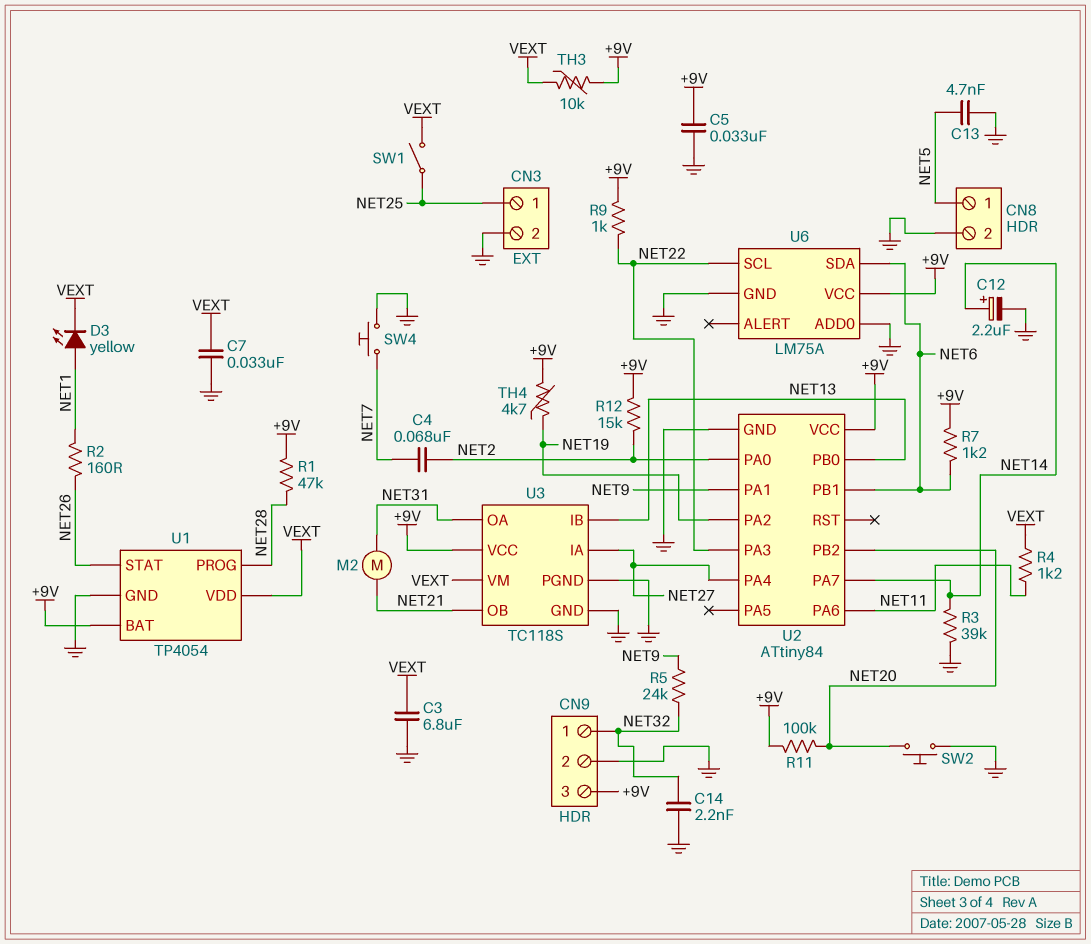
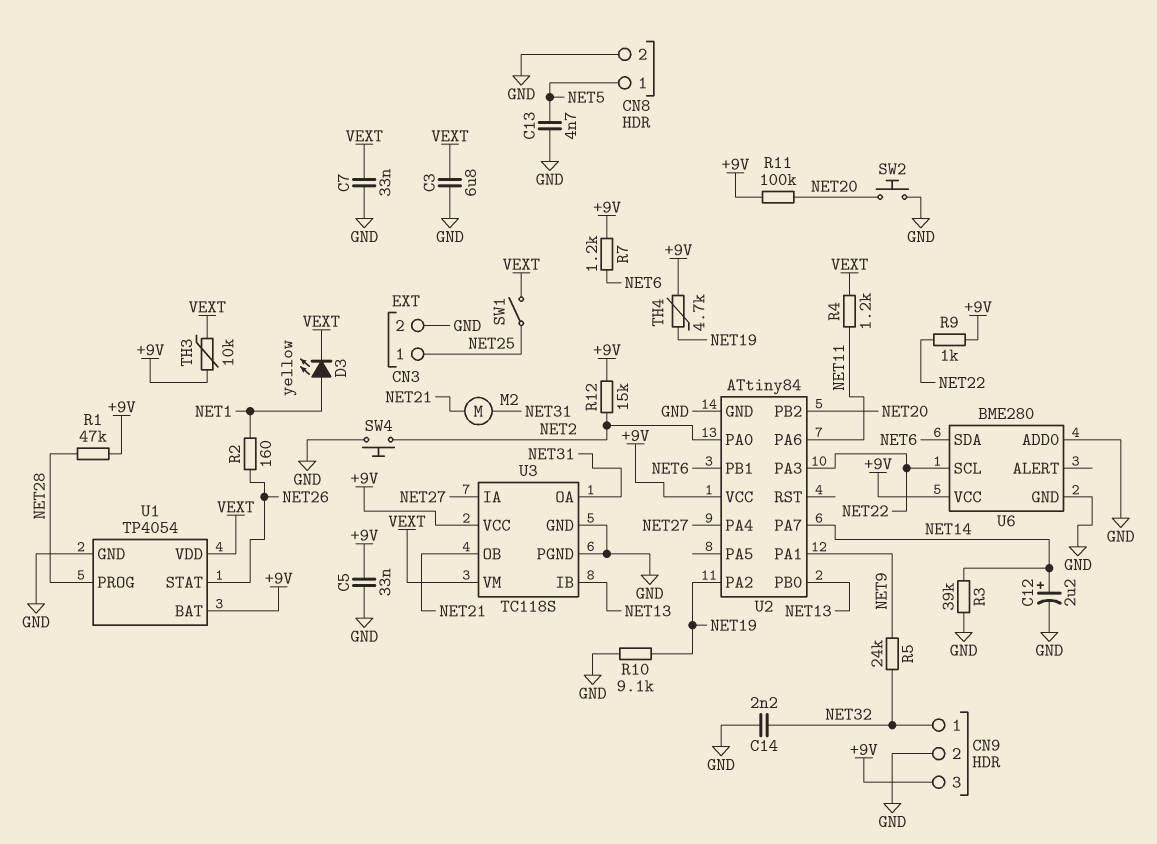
C4: 68nF (NET2, NET7) -> none
R10: none -> 9.1k (GND, NET19)
SW4: button (GND, NET7) -> button (GND, NET2)
U6: LM75A -> BME280

